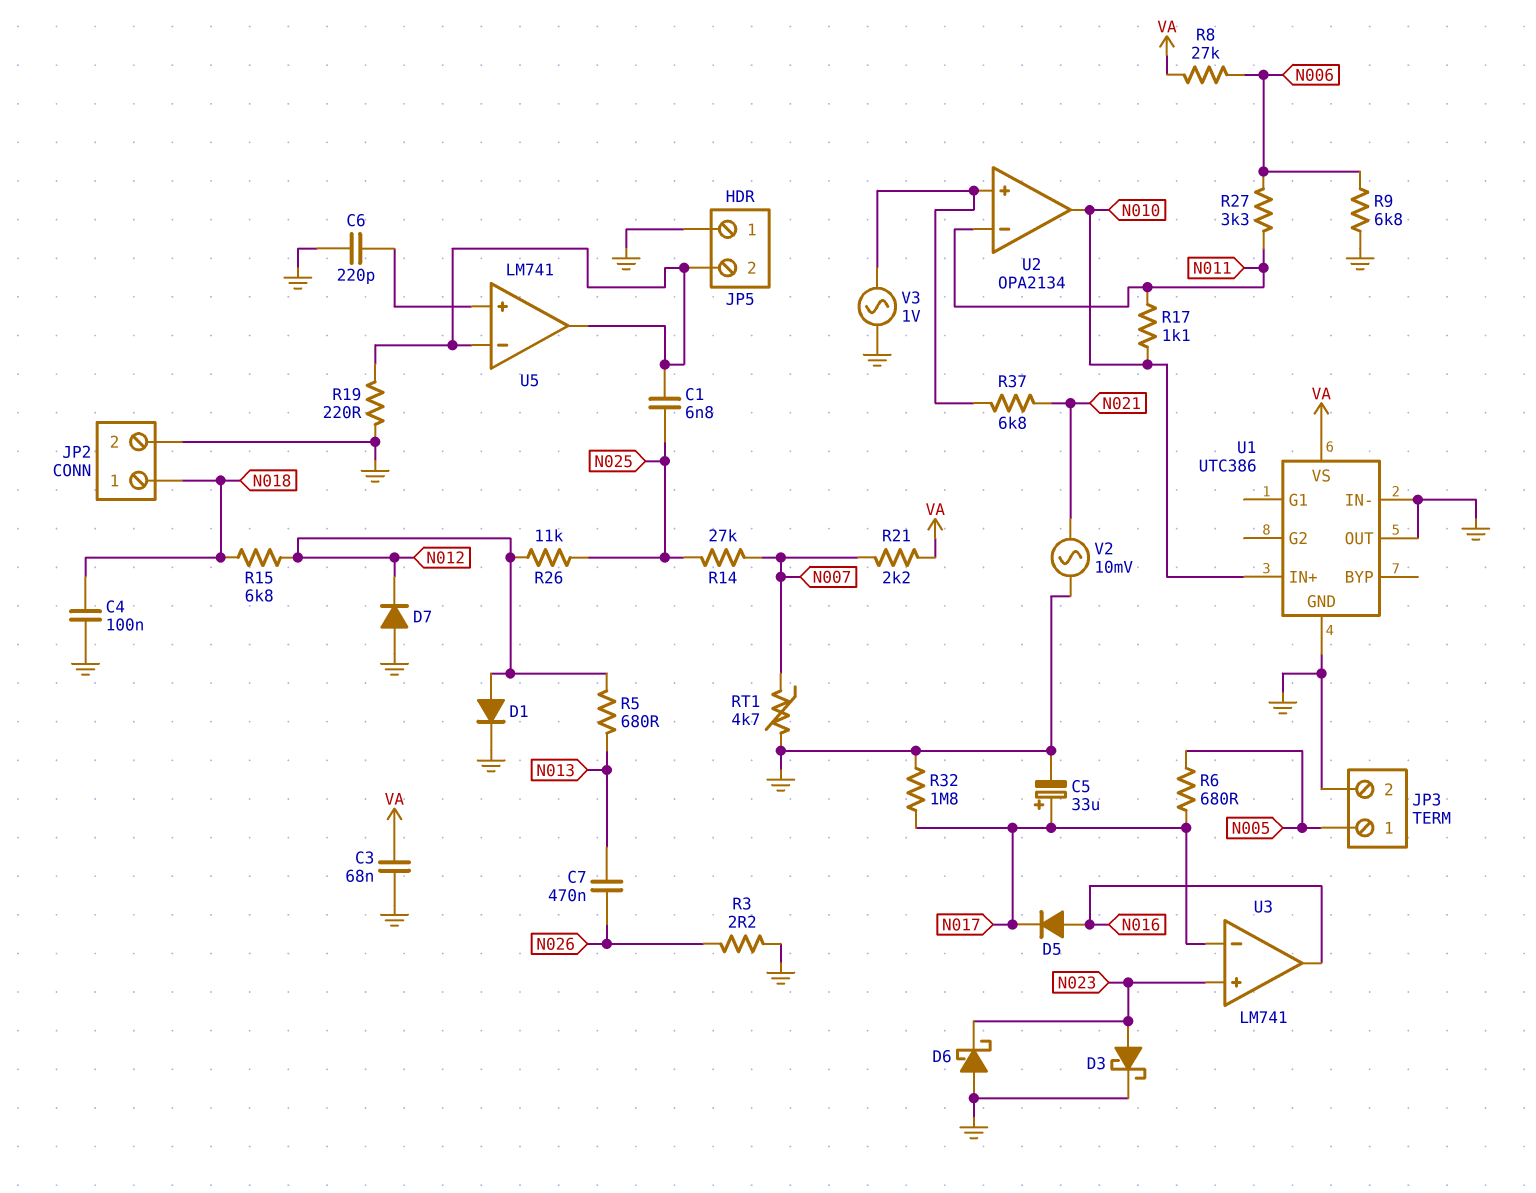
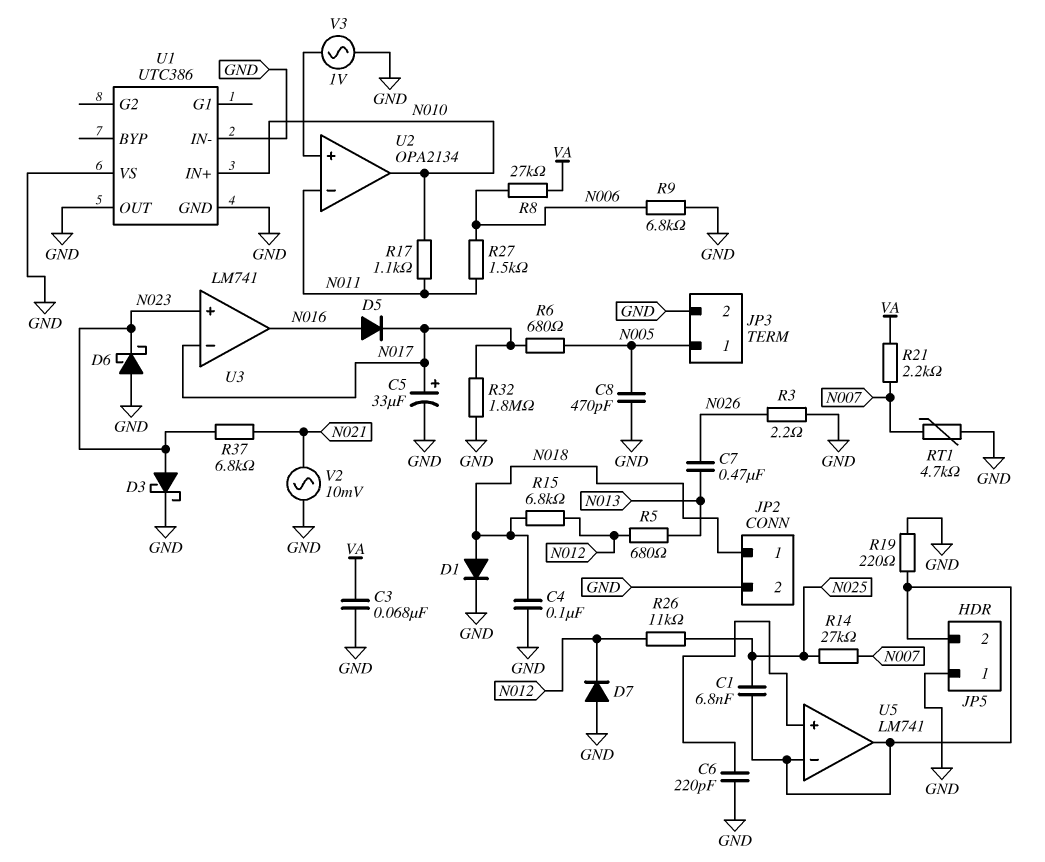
C8: none -> 470pF (GND, N005)
D1: diode (A N012, K GND) -> diode (A N018, K GND)
R27: 3.3k (N006, N011) -> 1.5k (N006, N011)
R37: 6.8k (N021, U2/in+) -> 6.8k (N021, N023)
U1 pin VS: VA -> GND

